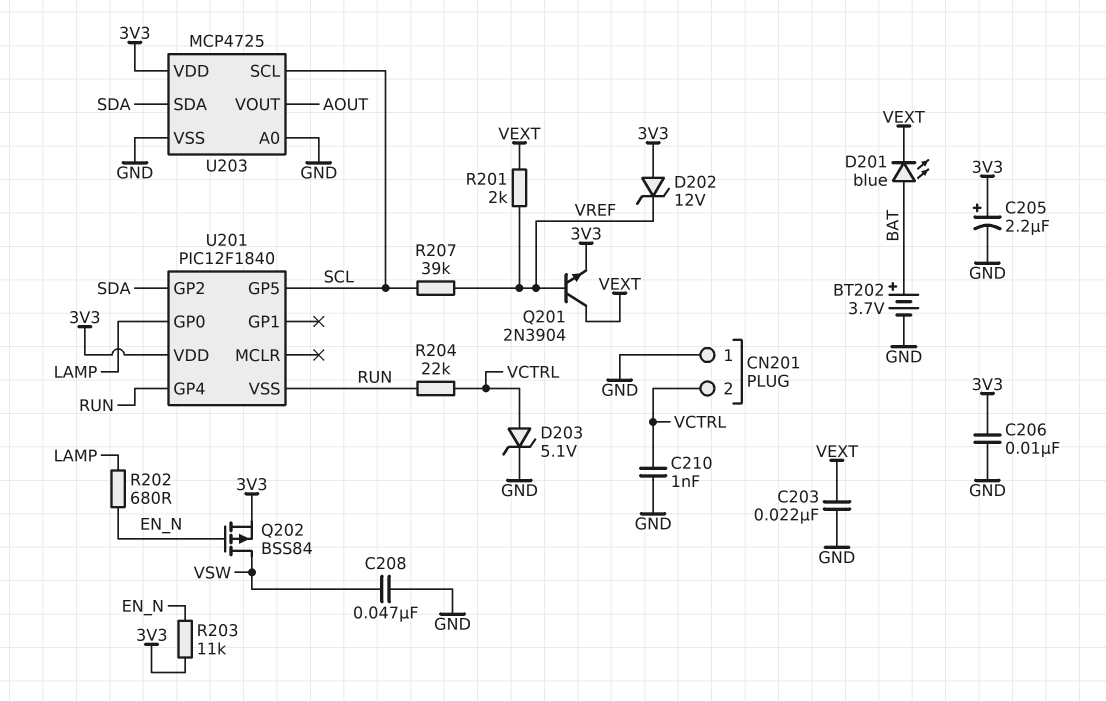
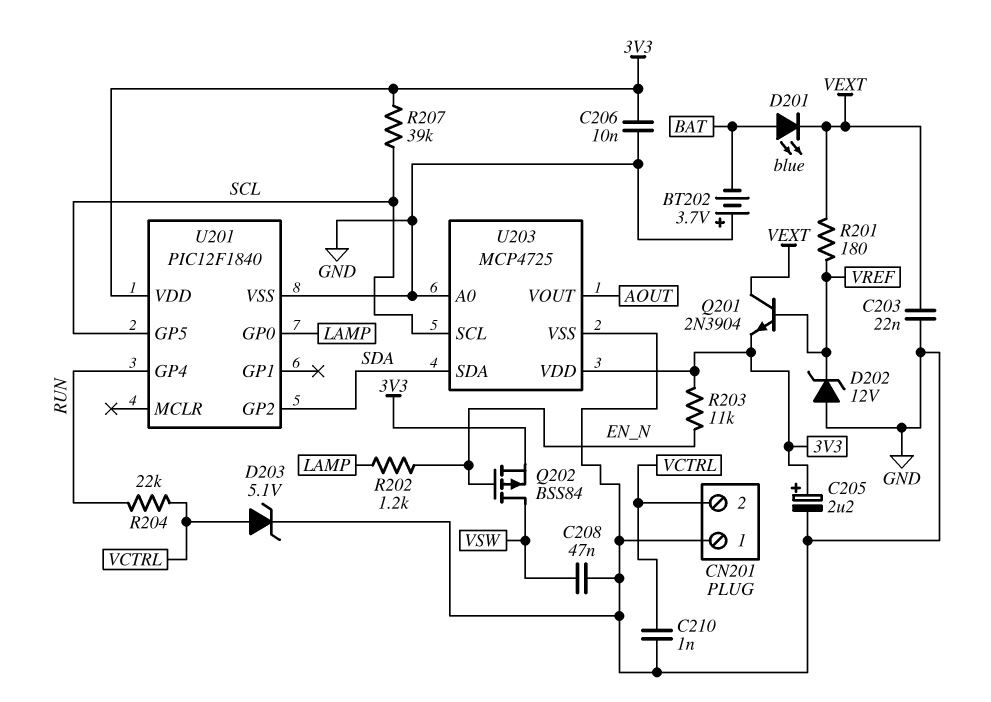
BT202: 3.7V (plus BAT, minus GND) -> 3.7V (plus GND, minus BAT)
D202: zener 12V (A 3V3, K VREF) -> zener 12V (A GND, K VREF)
R201: 2k (VEXT, VREF) -> 180 (VEXT, VREF)
R202: 680 (EN_N, LAMP) -> 1.2k (EN_N, LAMP)
R207: 39k (SCL, VREF) -> 39k (3V3, SCL)
U201 pin VSS: RUN -> GND

